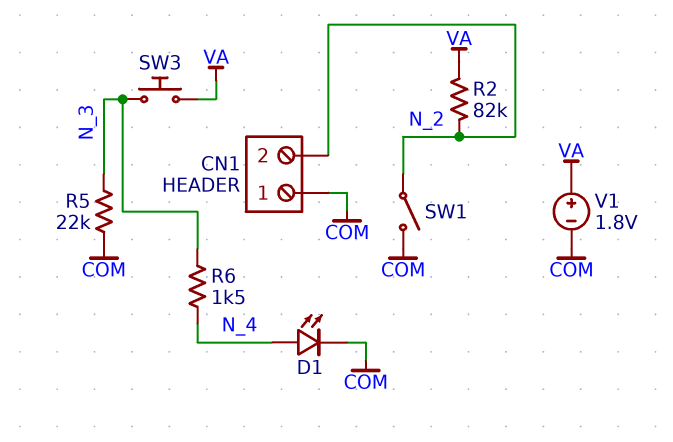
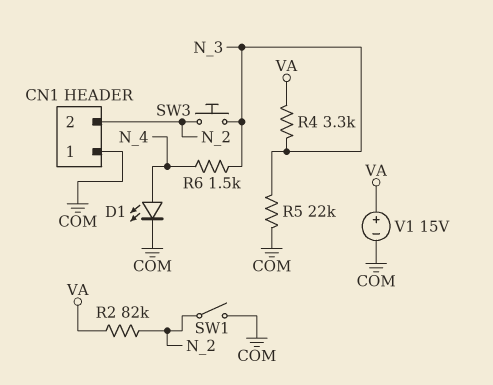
R4: none -> 3.3k (N_3, VA)
SW3: button (N_3, VA) -> button (N_2, N_3)
V1: 1.8V (plus VA, minus COM) -> 15V (plus VA, minus COM)

